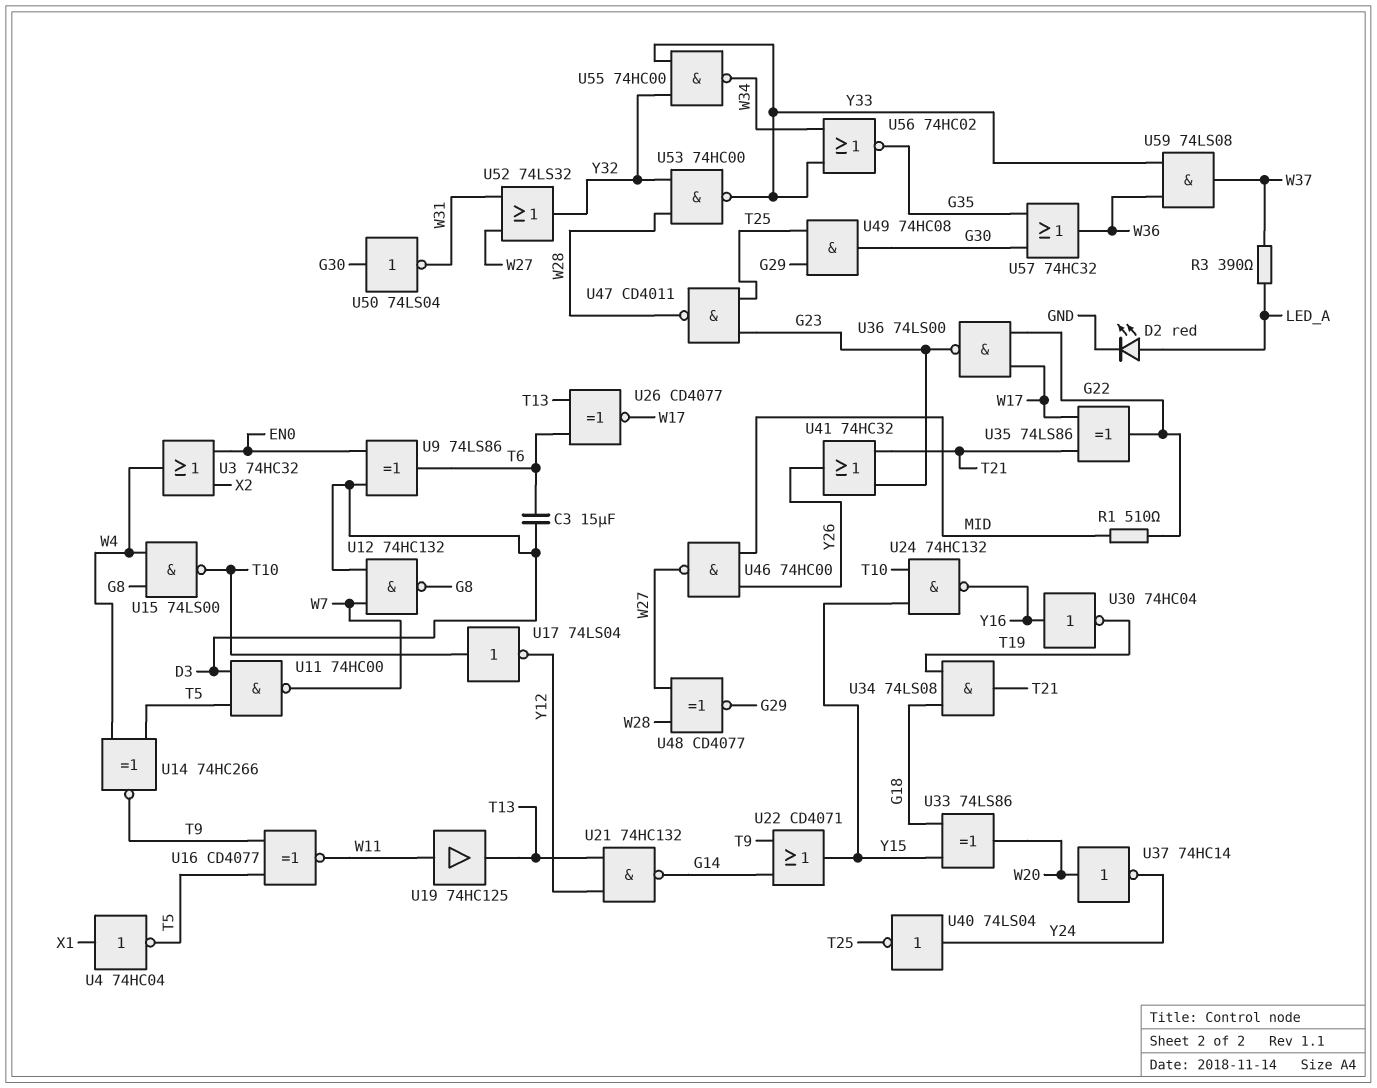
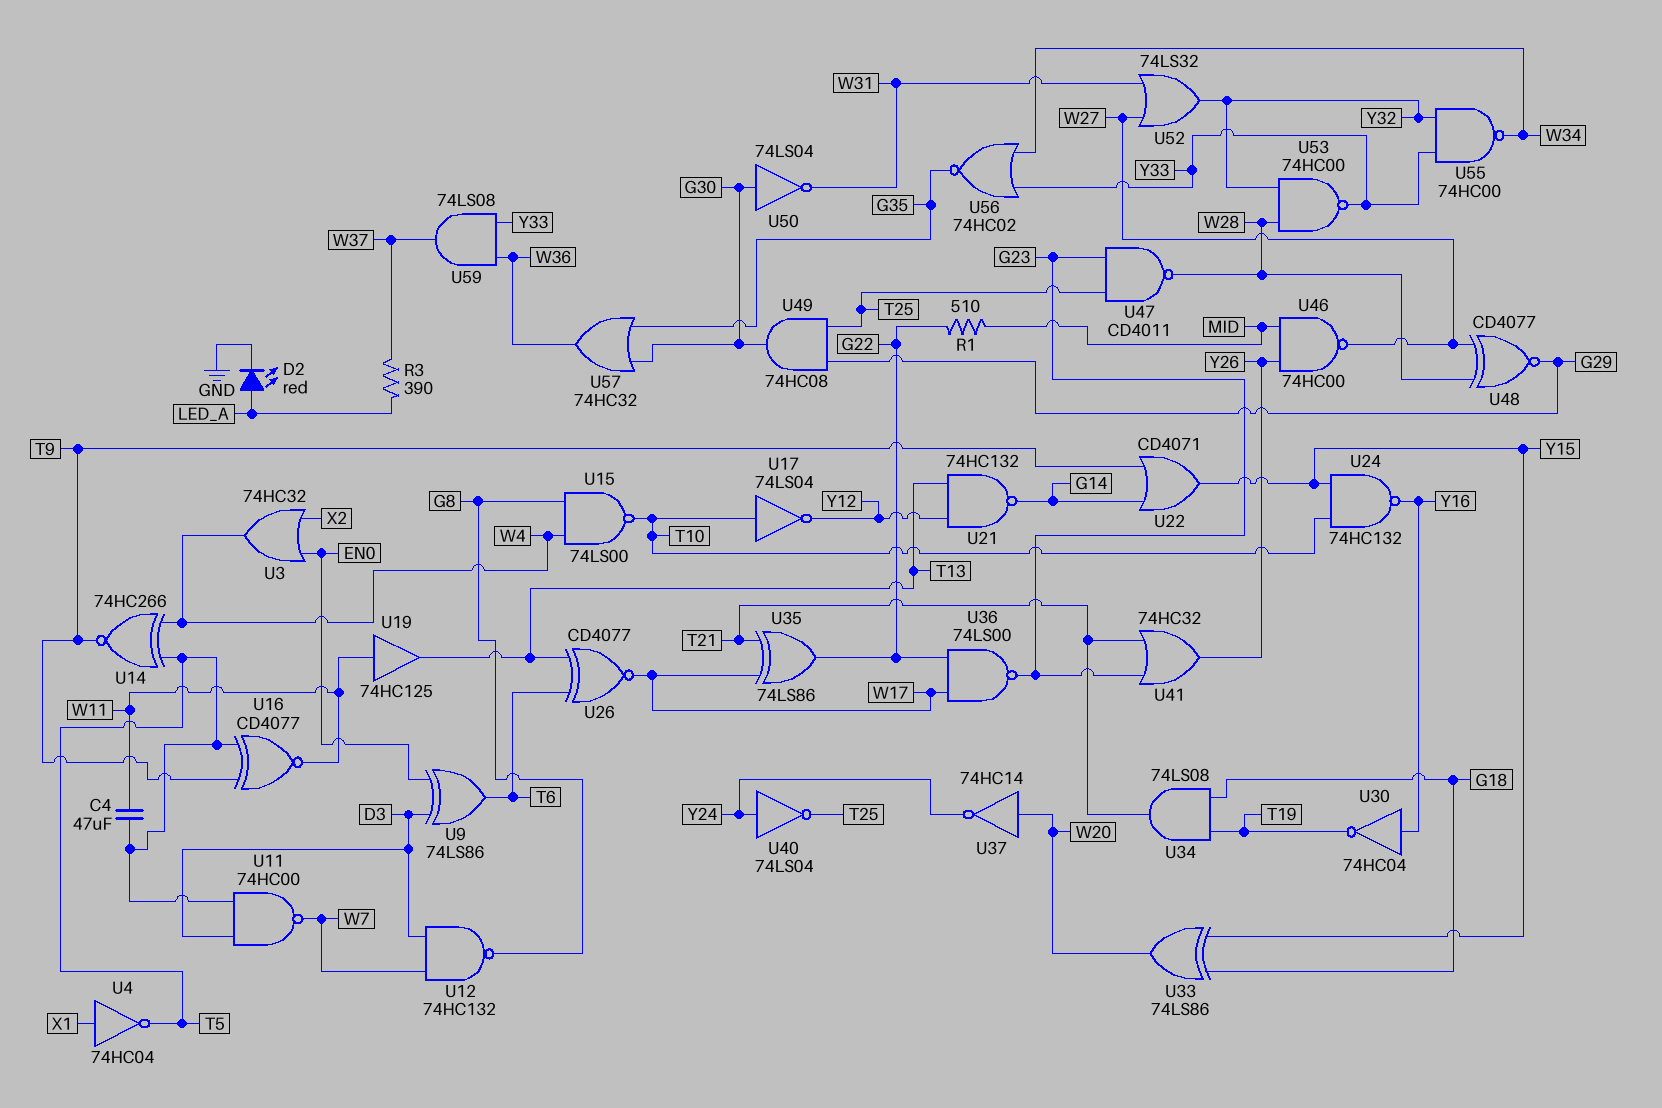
C3: 15uF (D3, T6) -> none
C4: none -> 47uF (T5, W11)

